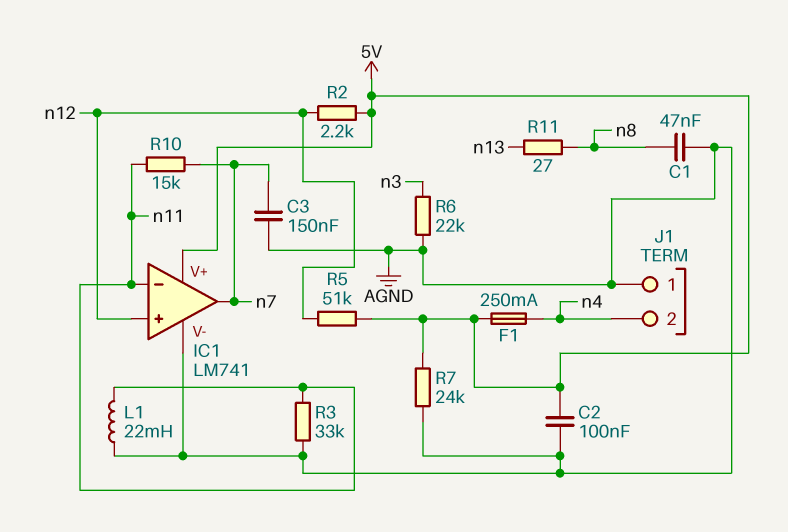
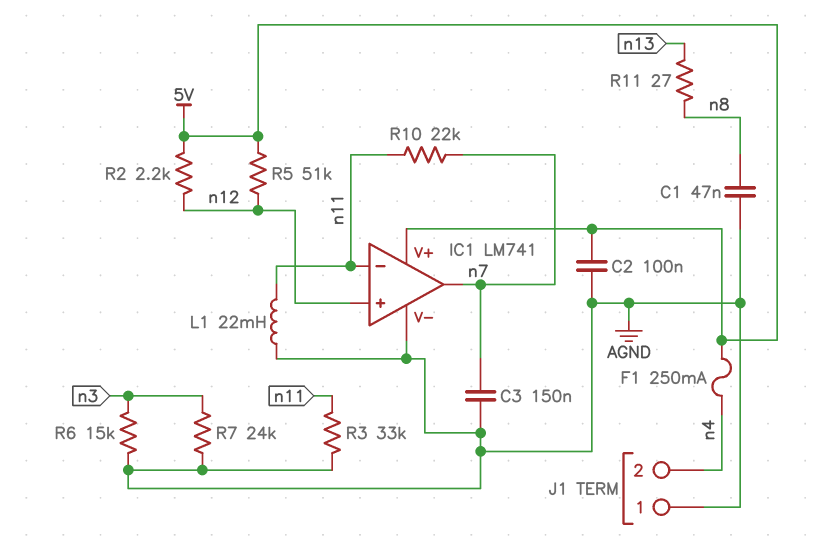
R6: 22k (AGND, n3) -> 15k (AGND, n3)
R7: 24k (5V, AGND) -> 24k (AGND, n3)
R10: 15k (n7, n11) -> 22k (n7, n11)

